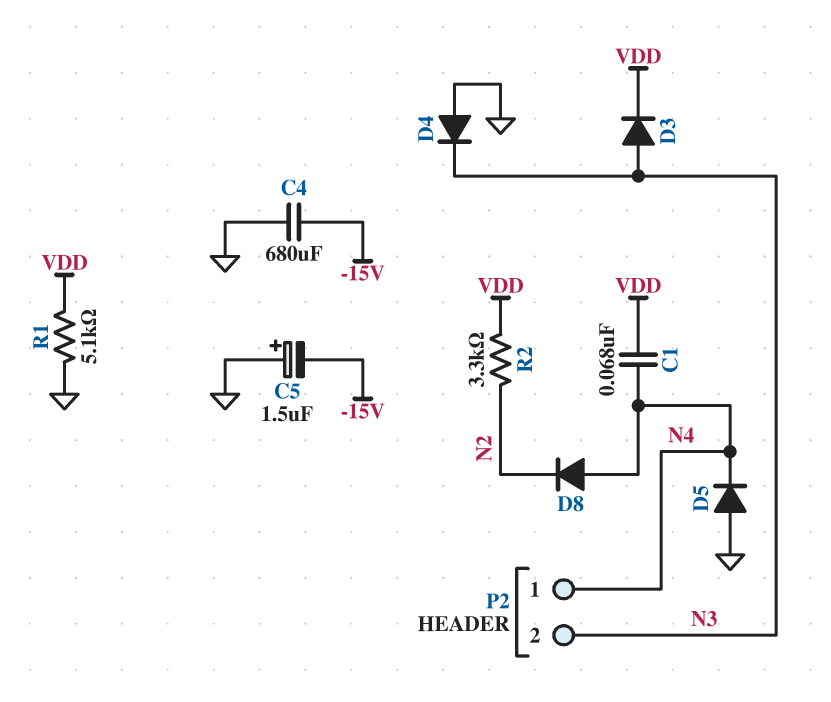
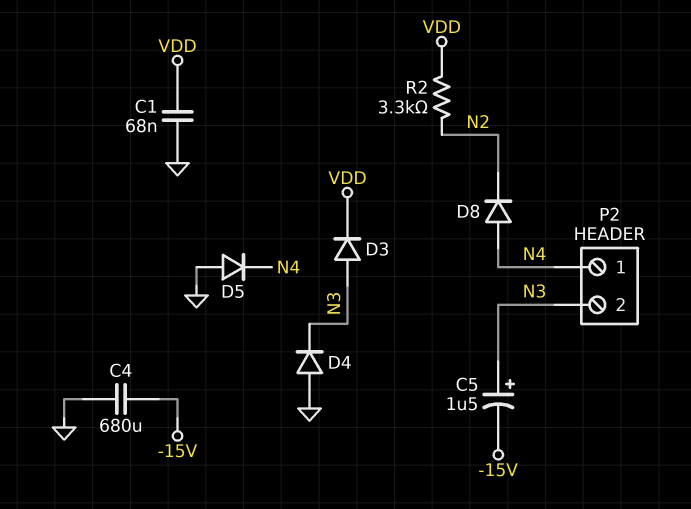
C1: 68nF (N4, VDD) -> 68nF (GND, VDD)
C5: 1.5uF (plus GND, minus -15V) -> 1.5uF (plus N3, minus -15V)
R1: 5.1k (GND, VDD) -> none

